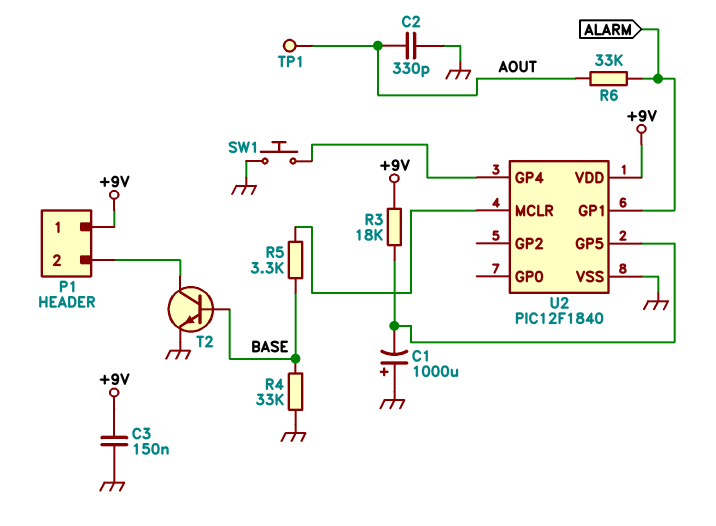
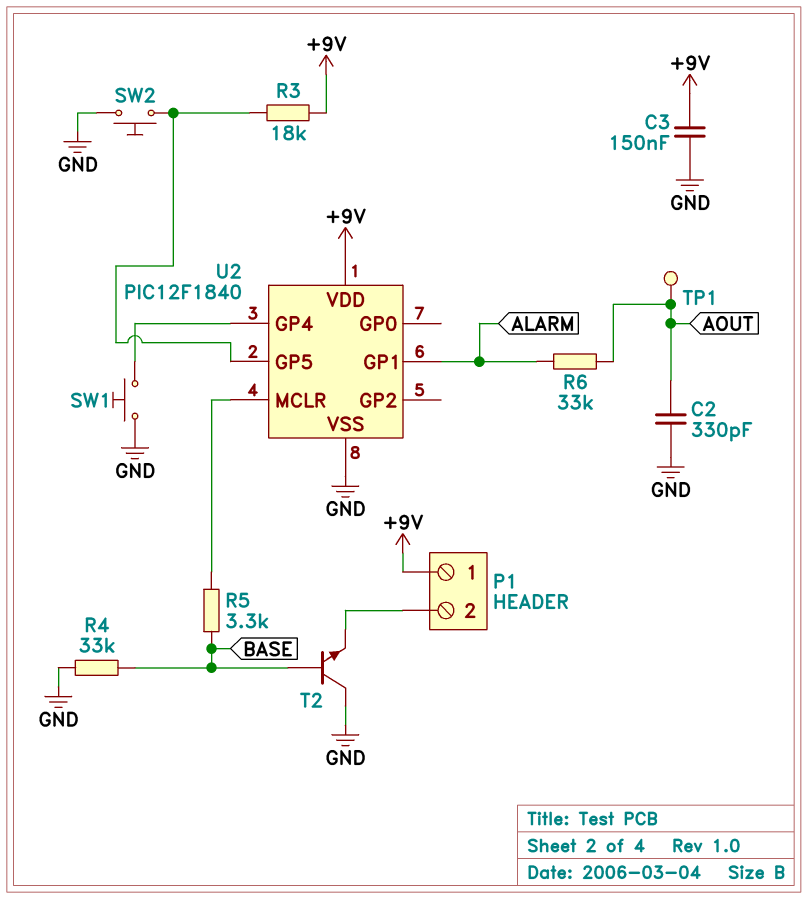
C1: 1000uF (plus GND, minus U2/GP5) -> none
SW2: none -> button (GND, U2/GP5)
T2: NPN (B BASE, C P1/2, E GND) -> NPN (B BASE, C GND, E P1/2)

